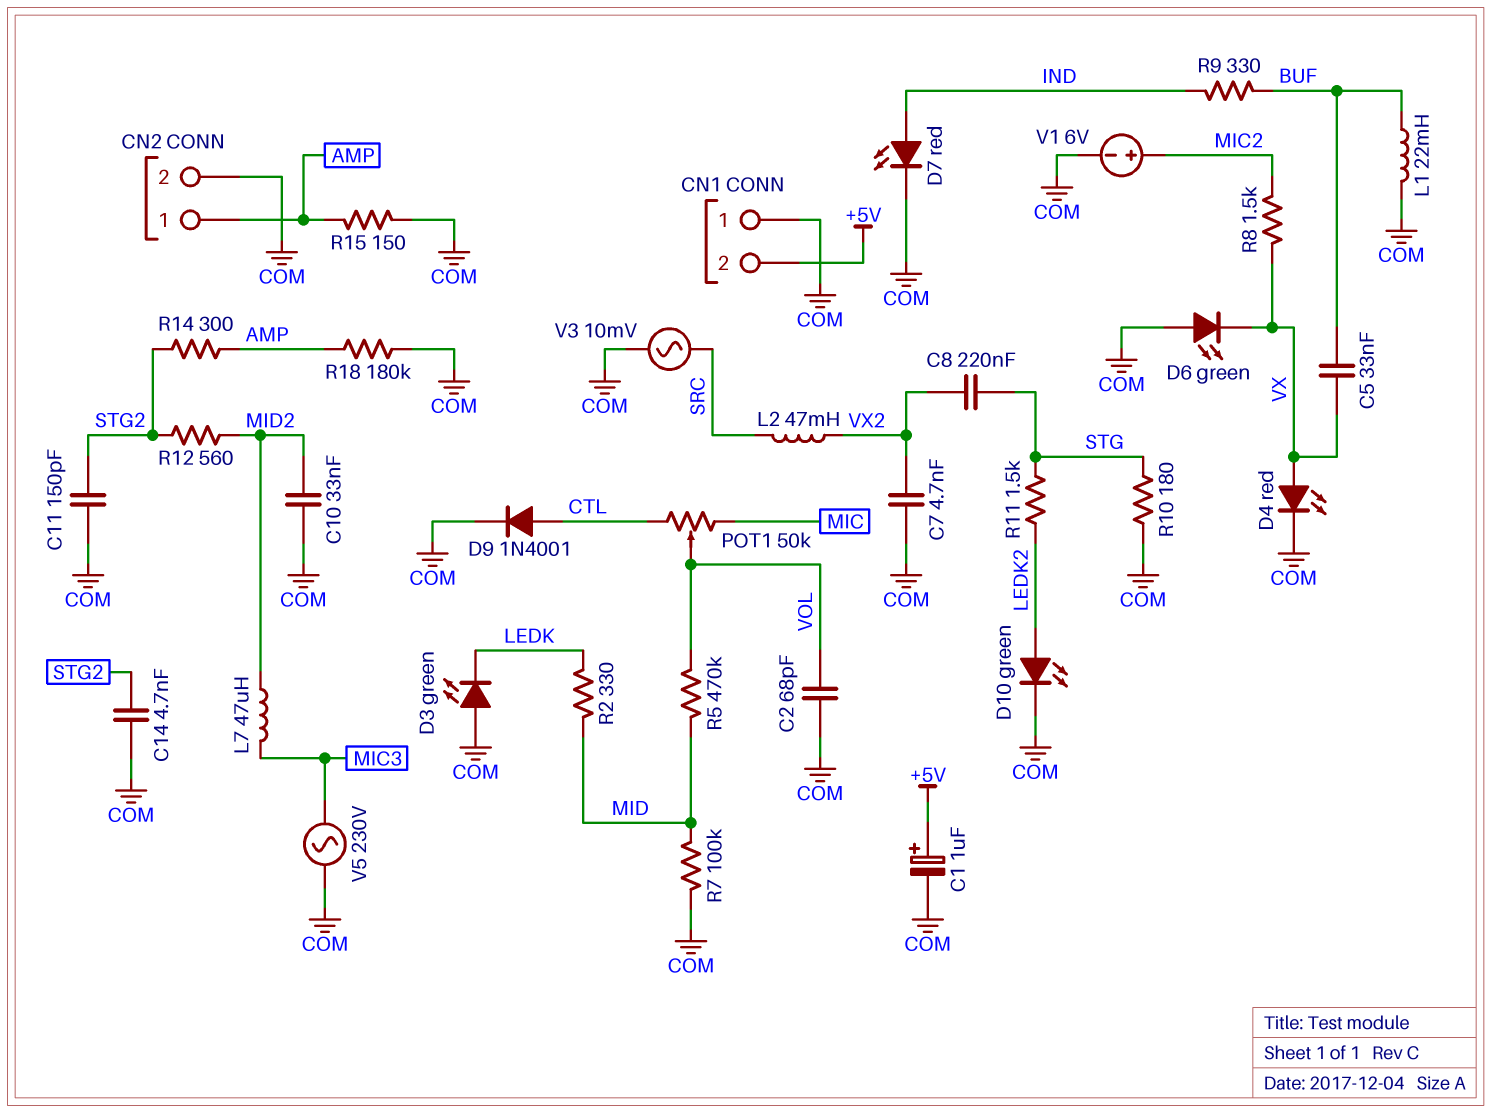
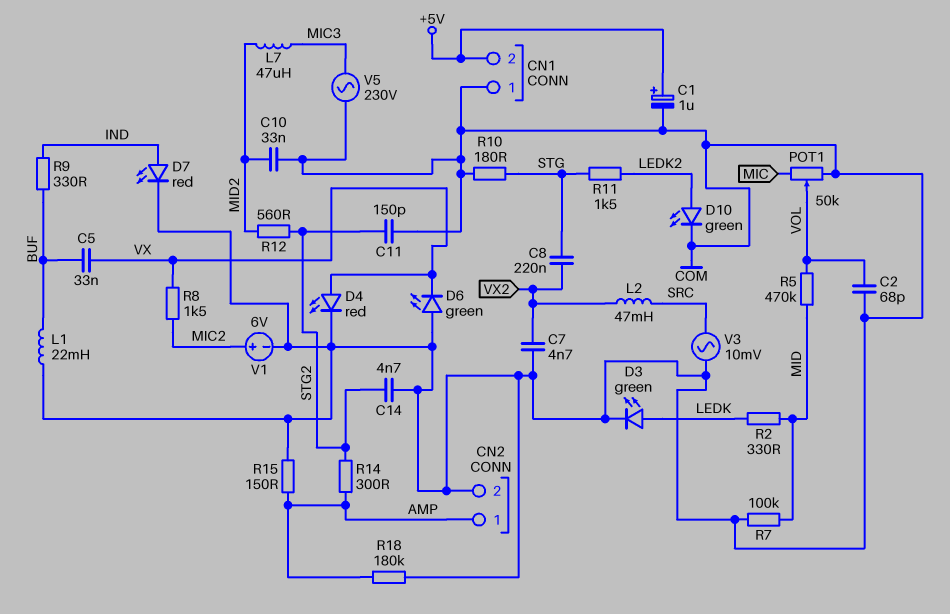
D3: LED green (A COM, K LEDK) -> LED green (A LEDK, K COM)
D9: diode 1N4001 (A CTL, K COM) -> none
POT1: 50k (CTL, MIC, wiper VOL) -> 50k (COM, MIC, wiper VOL)

